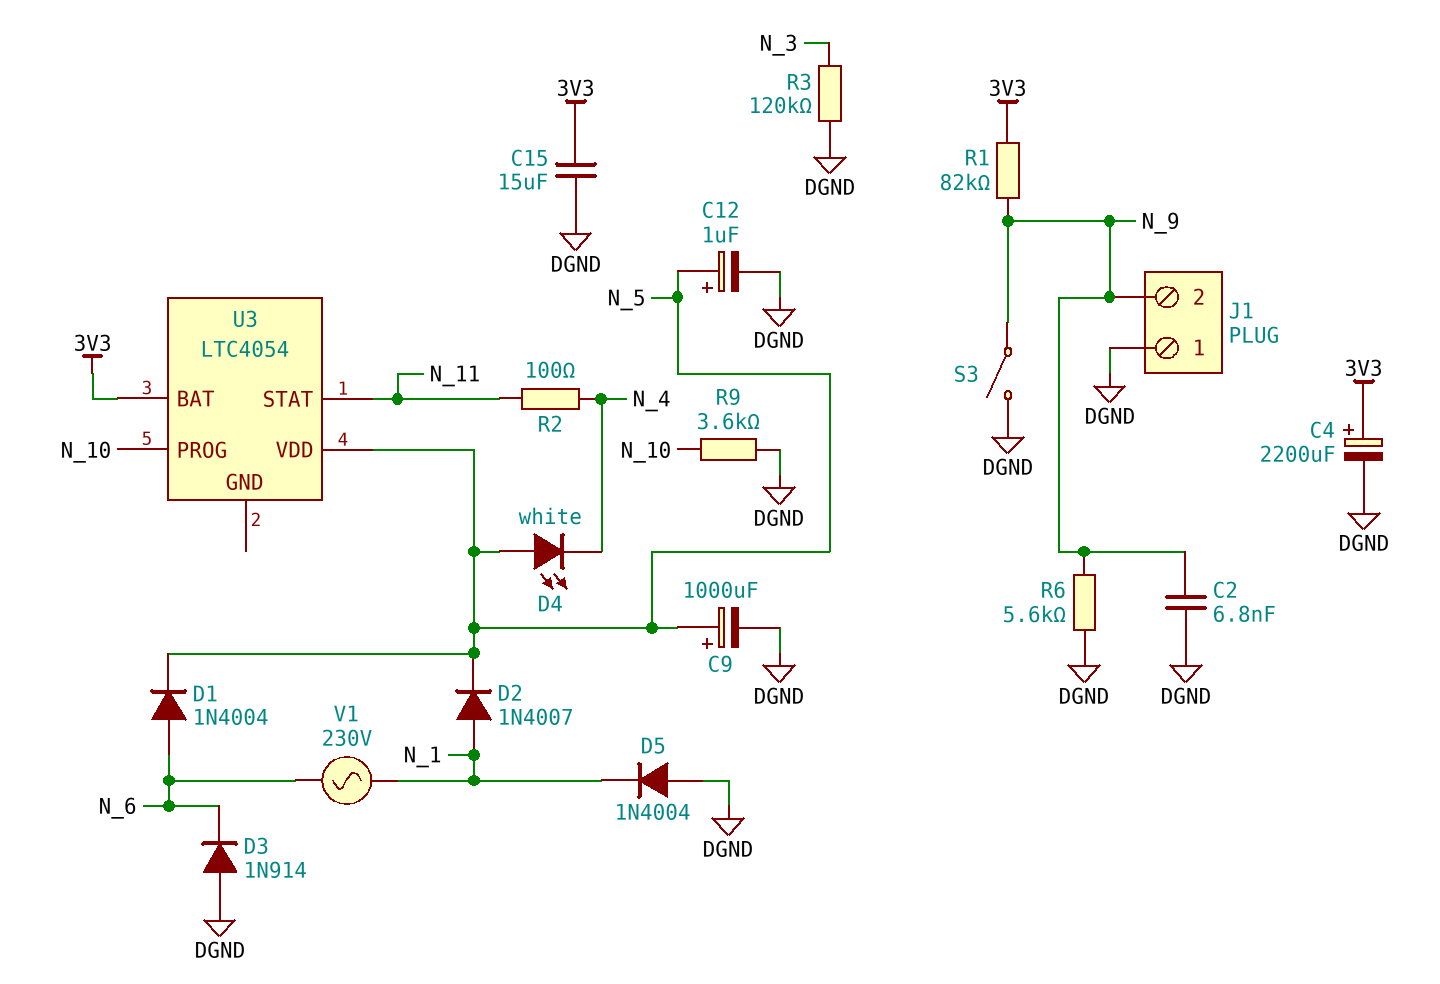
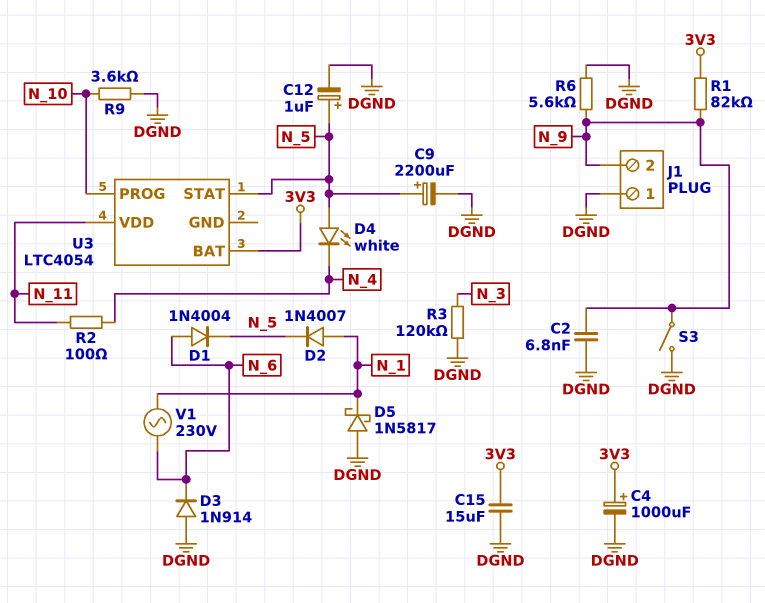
C4: 2200uF (plus 3V3, minus DGND) -> 1000uF (plus 3V3, minus DGND)
C9: 1000uF (plus N_5, minus DGND) -> 2200uF (plus N_5, minus DGND)
D5: diode 1N4004 (A DGND, K N_1) -> schottky 1N5817 (A DGND, K N_1)
U3 pin STAT: N_11 -> N_5
U3 pin VDD: N_5 -> N_11

